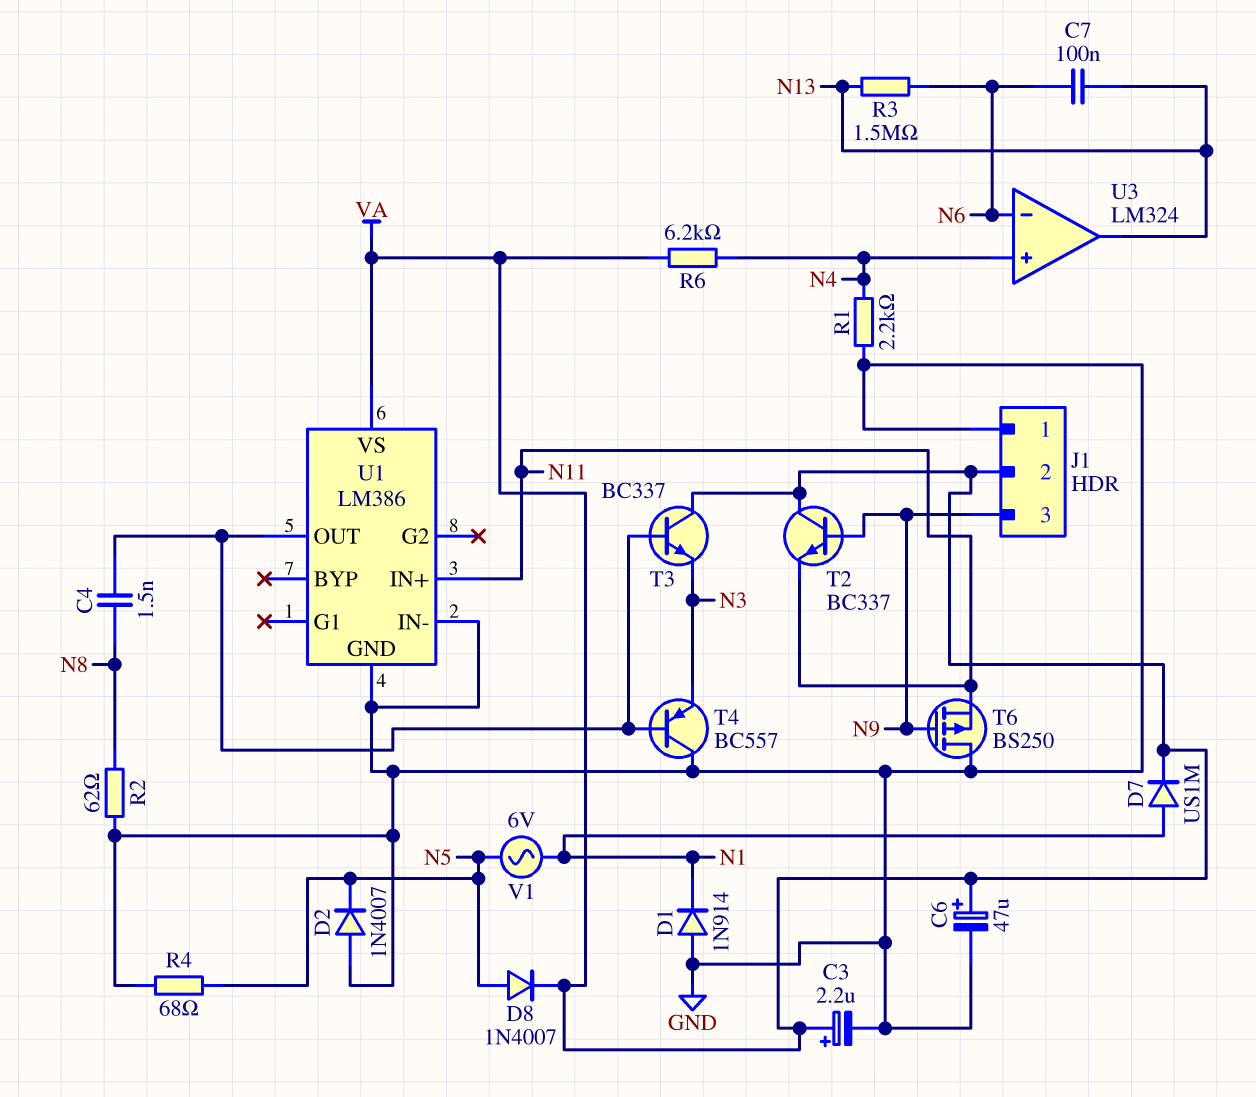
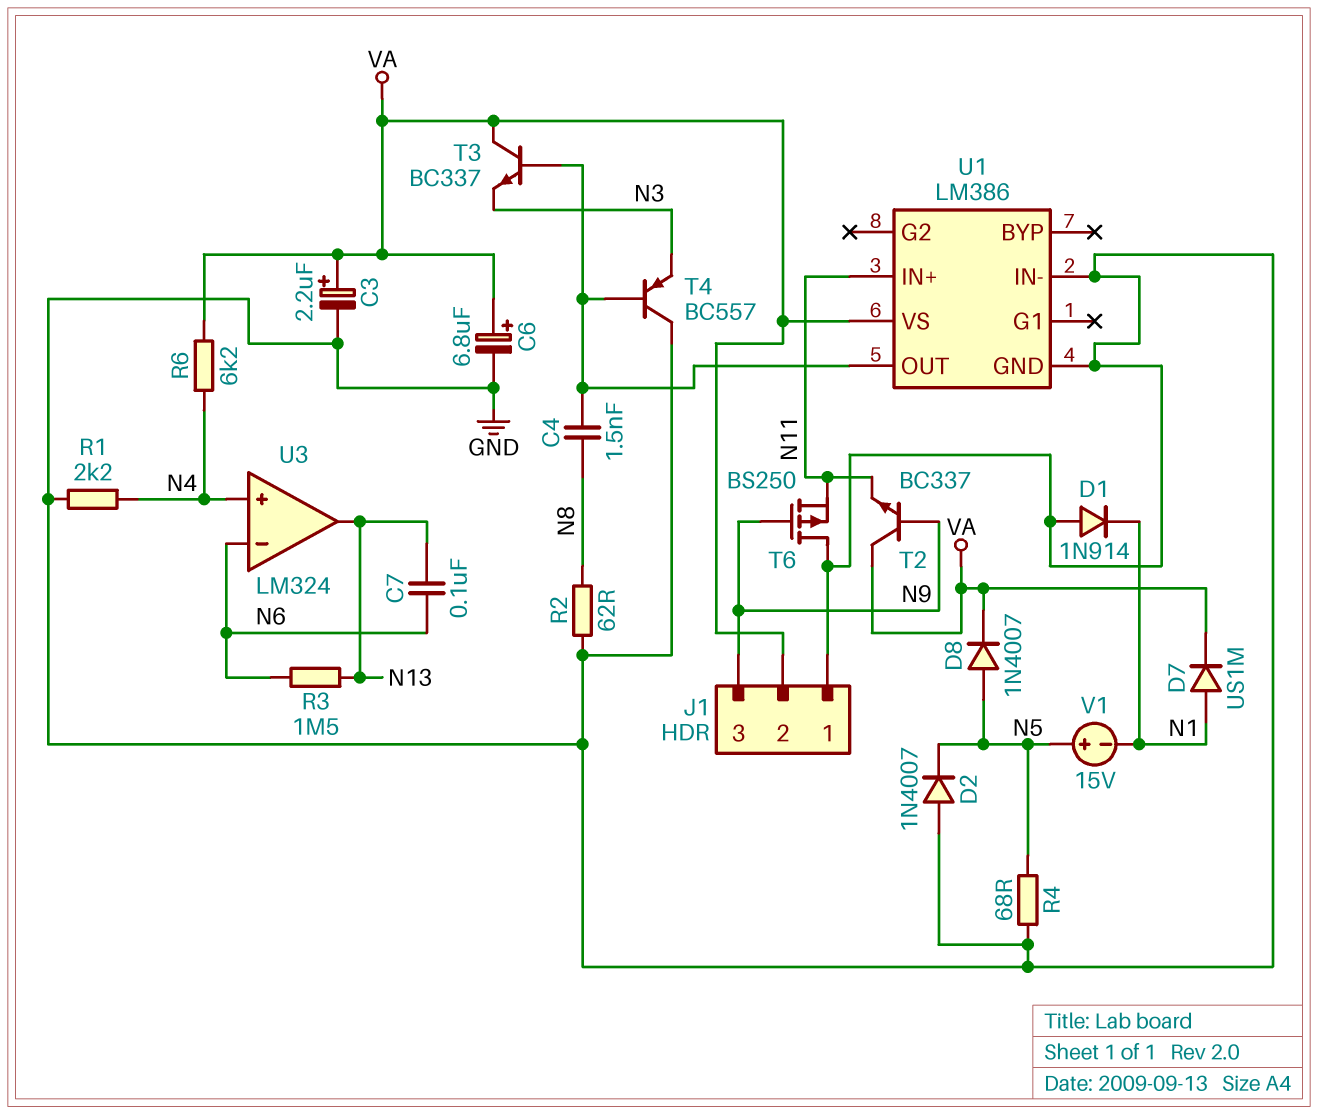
C6: 47uF (plus VA, minus GND) -> 6.8uF (plus VA, minus GND)
V1: AC 6V (N1, N5) -> 15V (plus N5, minus N1)

